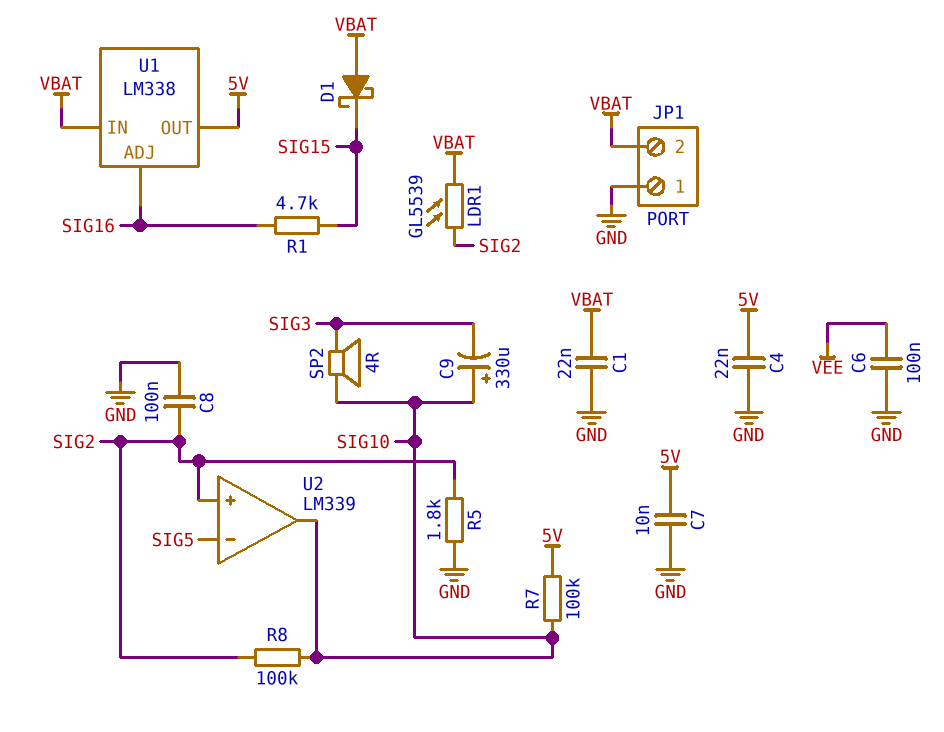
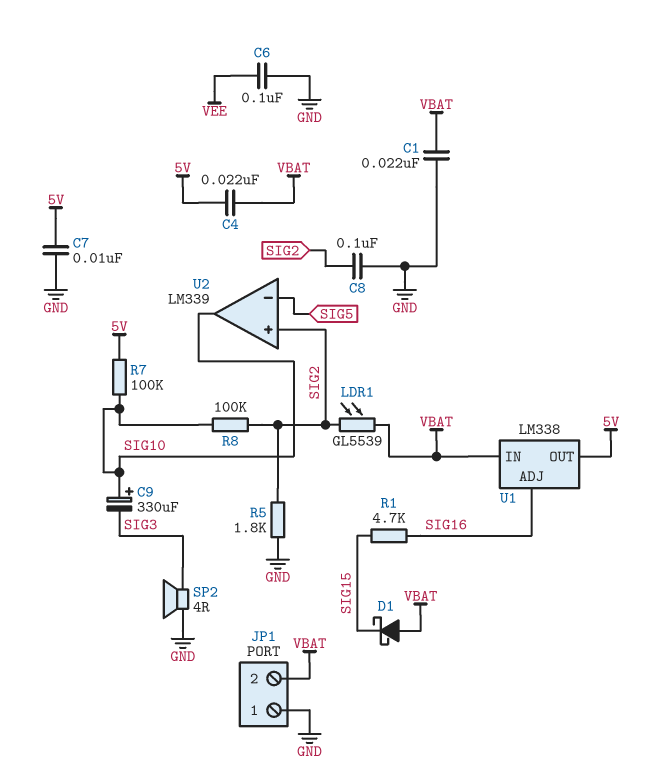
C4: 22nF (5V, GND) -> 22nF (5V, VBAT)
SP2: speaker 4R (SIG3, SIG10) -> speaker 4R (GND, SIG3)

